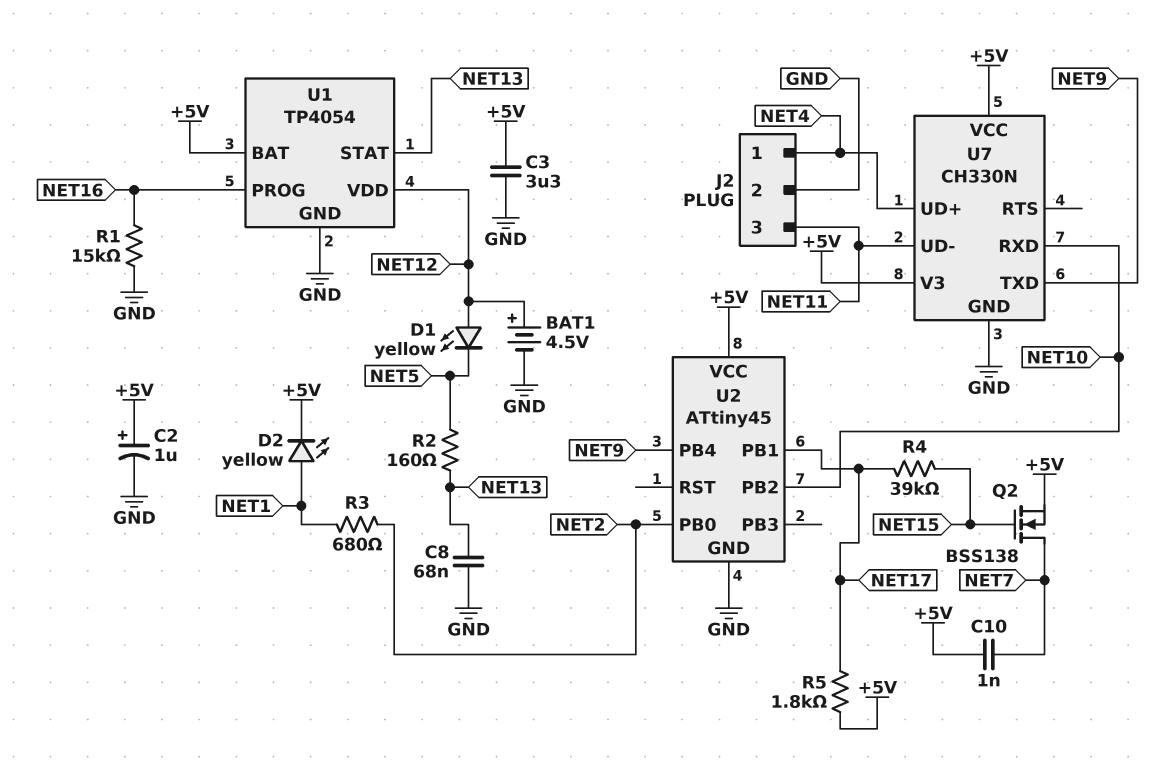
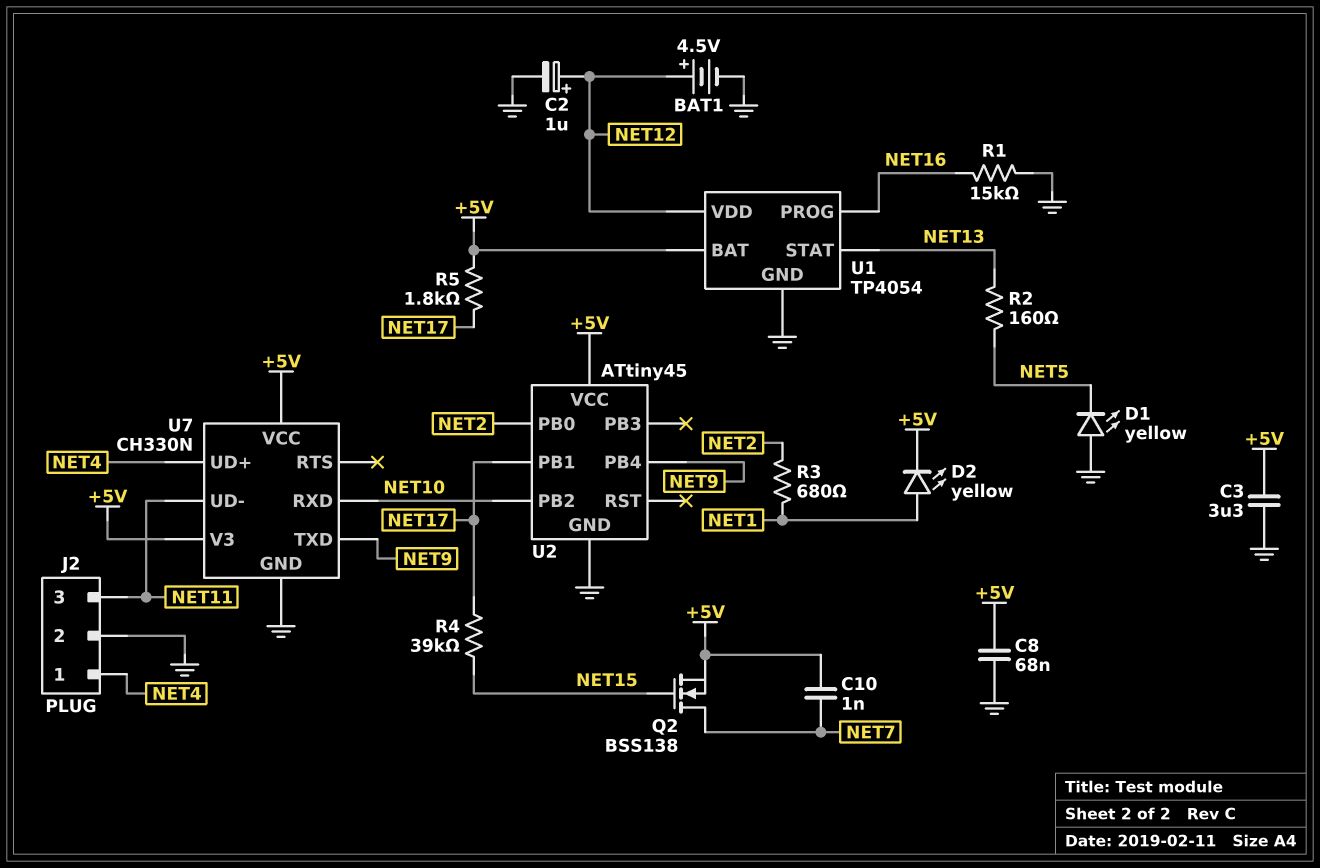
C2: 1uF (plus +5V, minus GND) -> 1uF (plus NET12, minus GND)
C8: 68nF (GND, NET13) -> 68nF (+5V, GND)
D1: LED yellow (A NET12, K NET5) -> LED yellow (A GND, K NET5)

